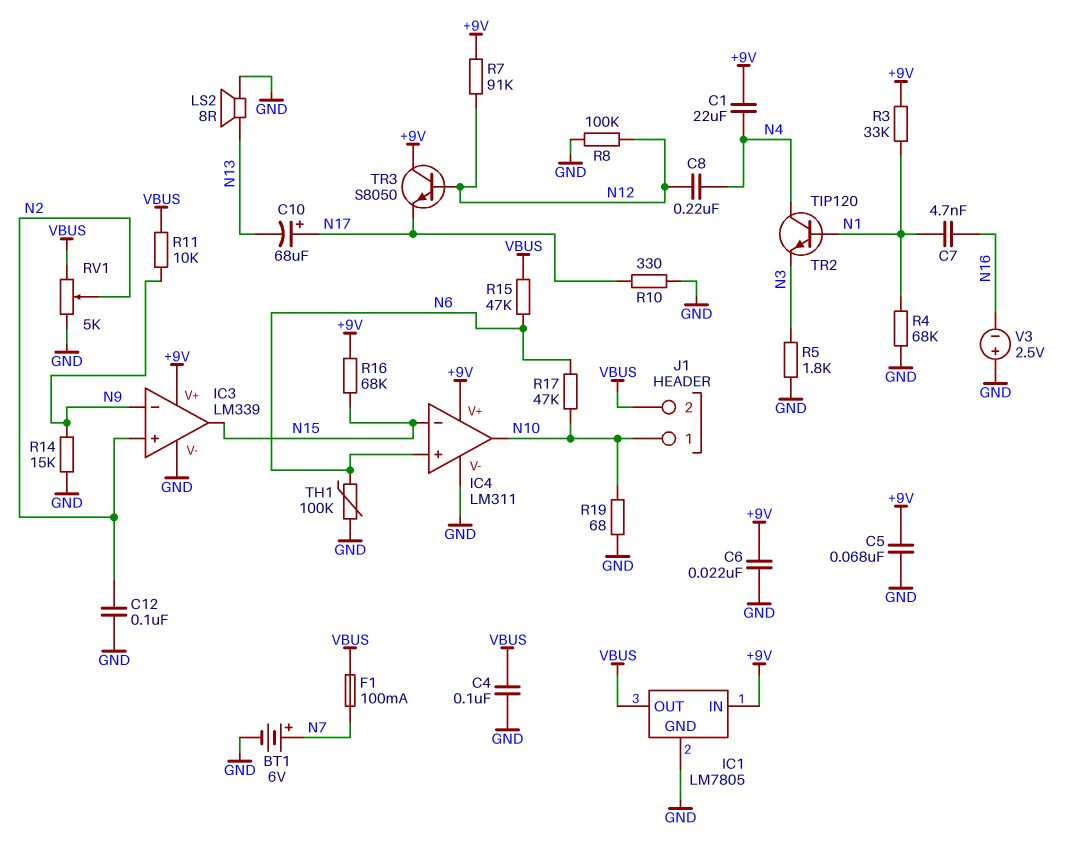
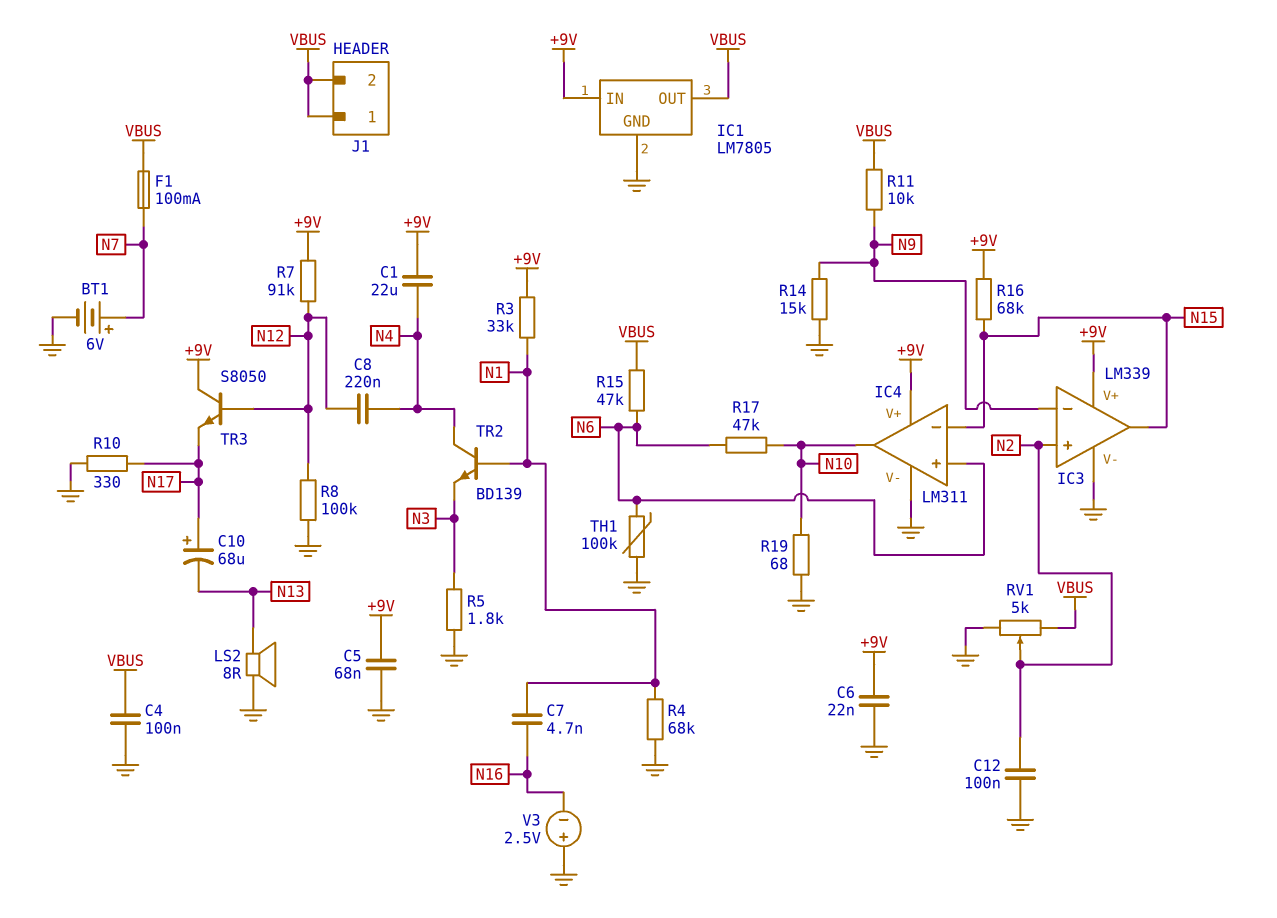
J1 pin 1: N10 -> VBUS
TR2: NPN TIP120 (B N1, C N4, E N3) -> NPN BD139 (B N1, C N4, E N3)

